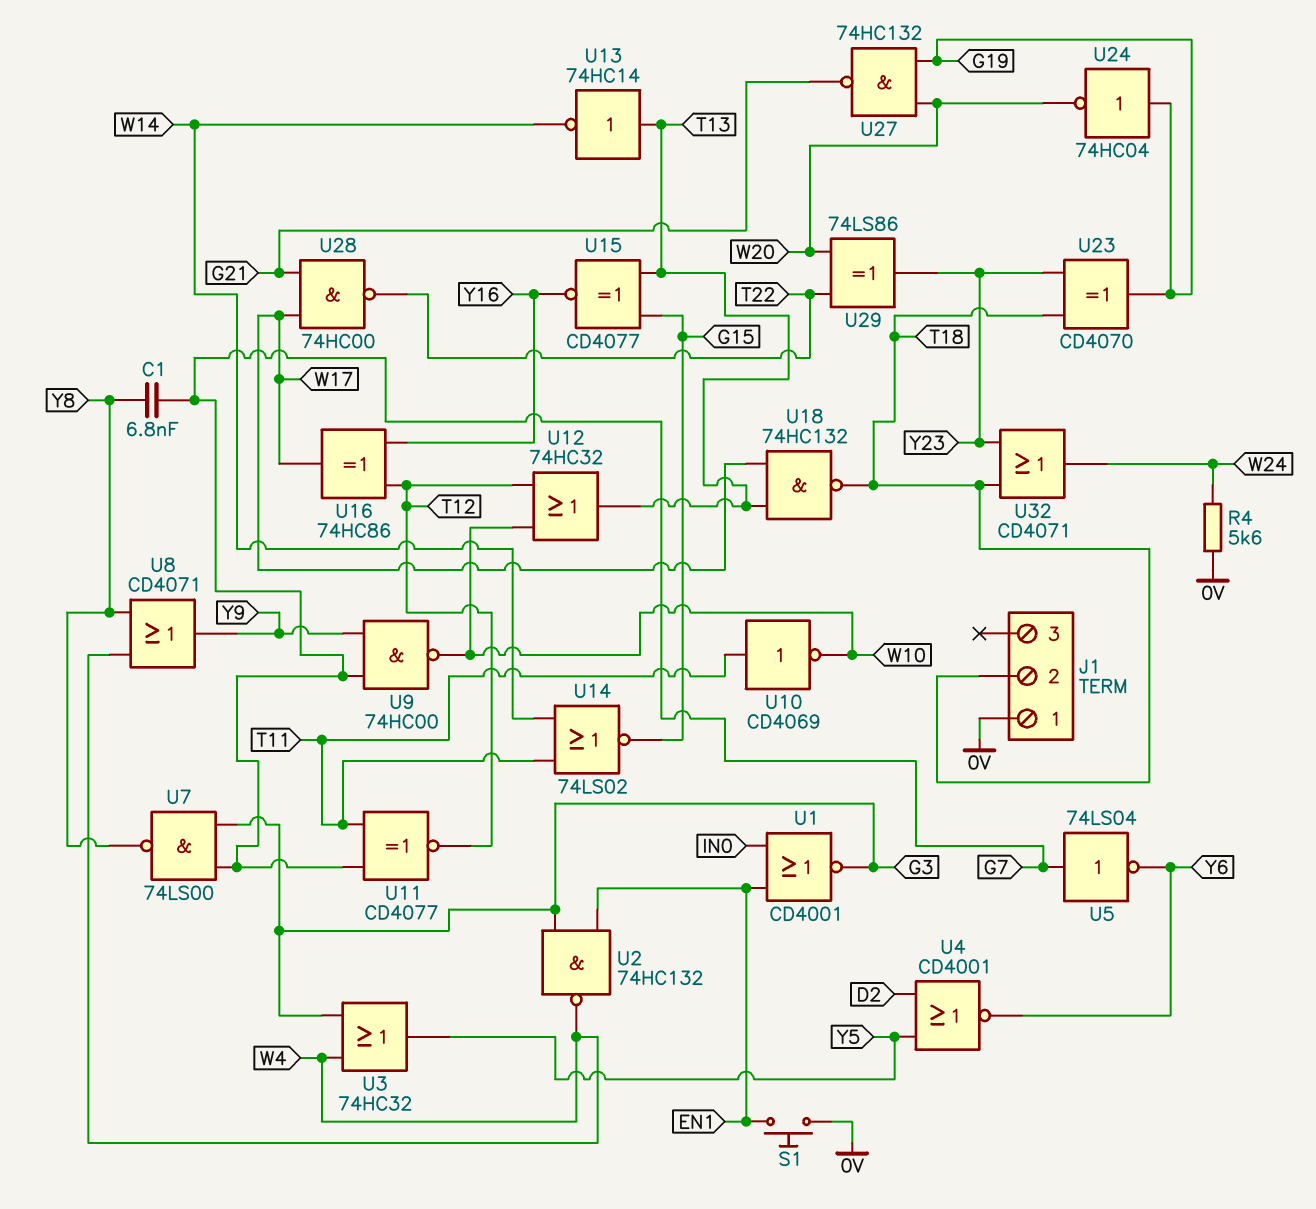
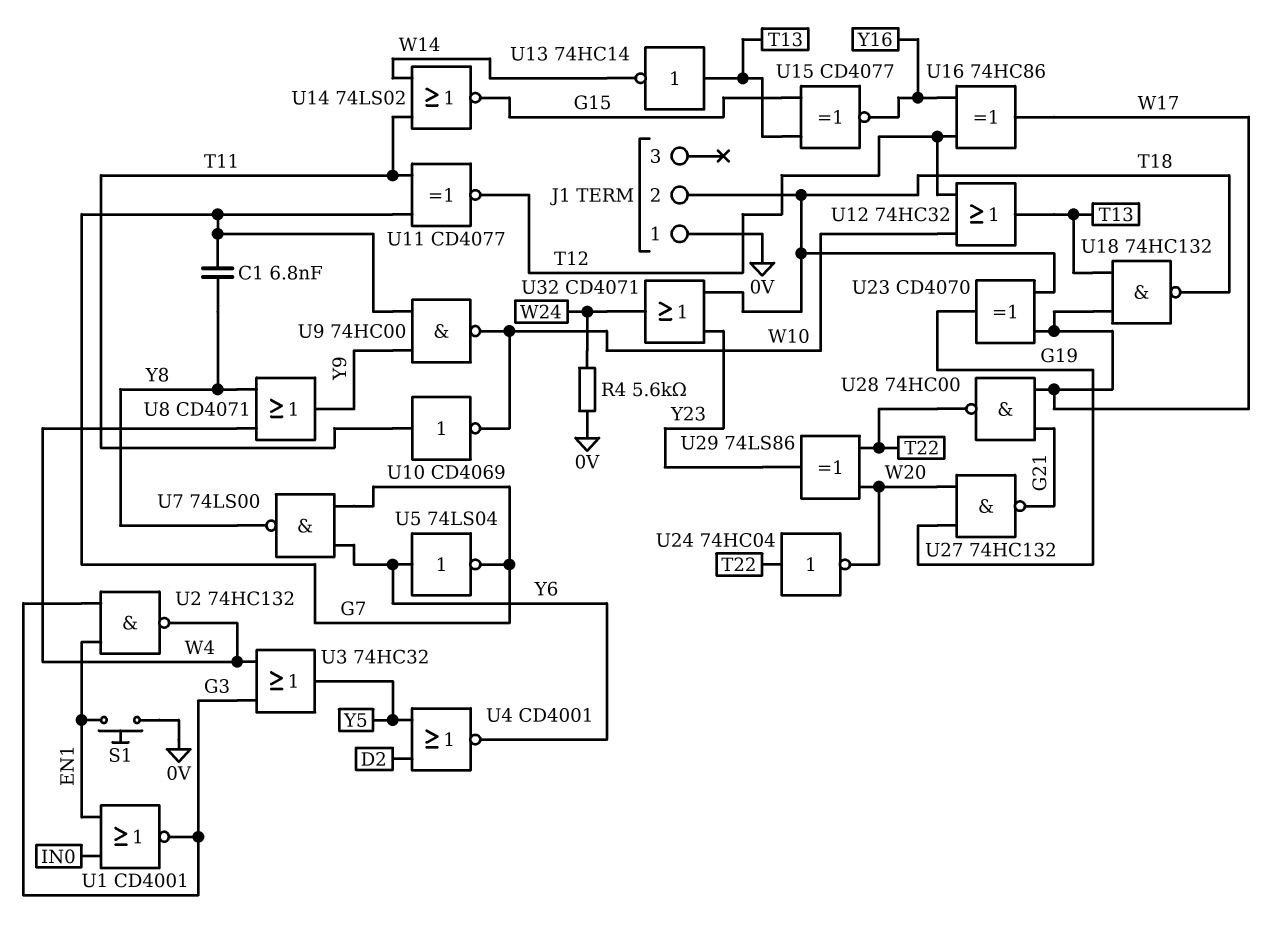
U5: NOT 74LS04 (in G7, out Y6) -> NOT 74LS04 (in Y6, out G7)
U7: NAND 74LS00 (in G3, in G7, out Y8) -> NAND 74LS00 (in G7, in Y6, out Y8)
U23: XOR CD4070 (in T18, in Y23, out G19) -> XOR CD4070 (in T18, in W17, out G19)
U24: NOT 74HC04 (in G19, out W20) -> NOT 74HC04 (in T22, out W20)

